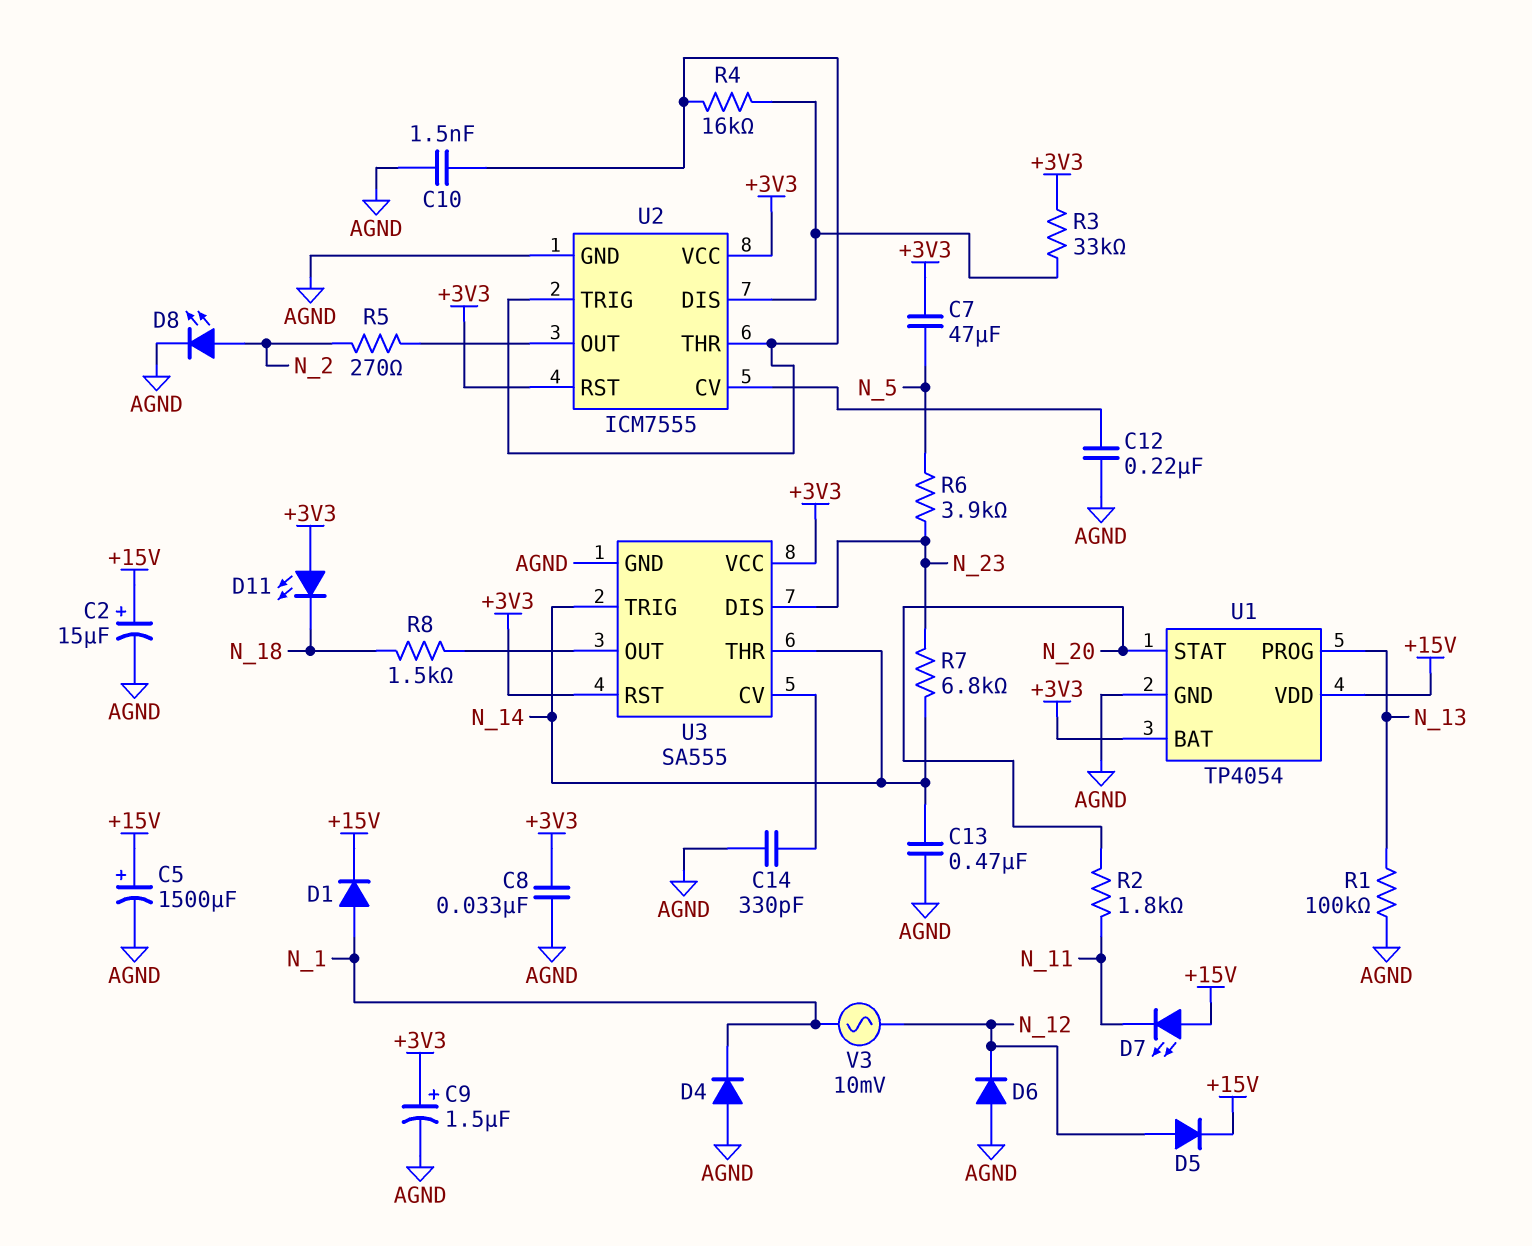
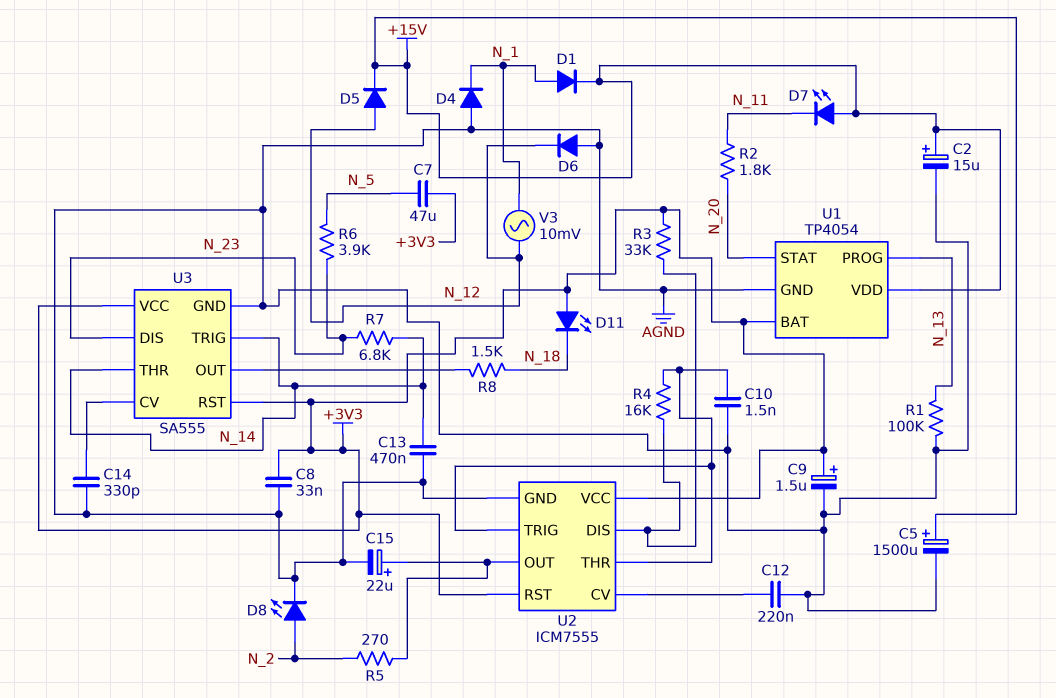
C15: none -> 22uF (plus U2/OUT, minus AGND)

